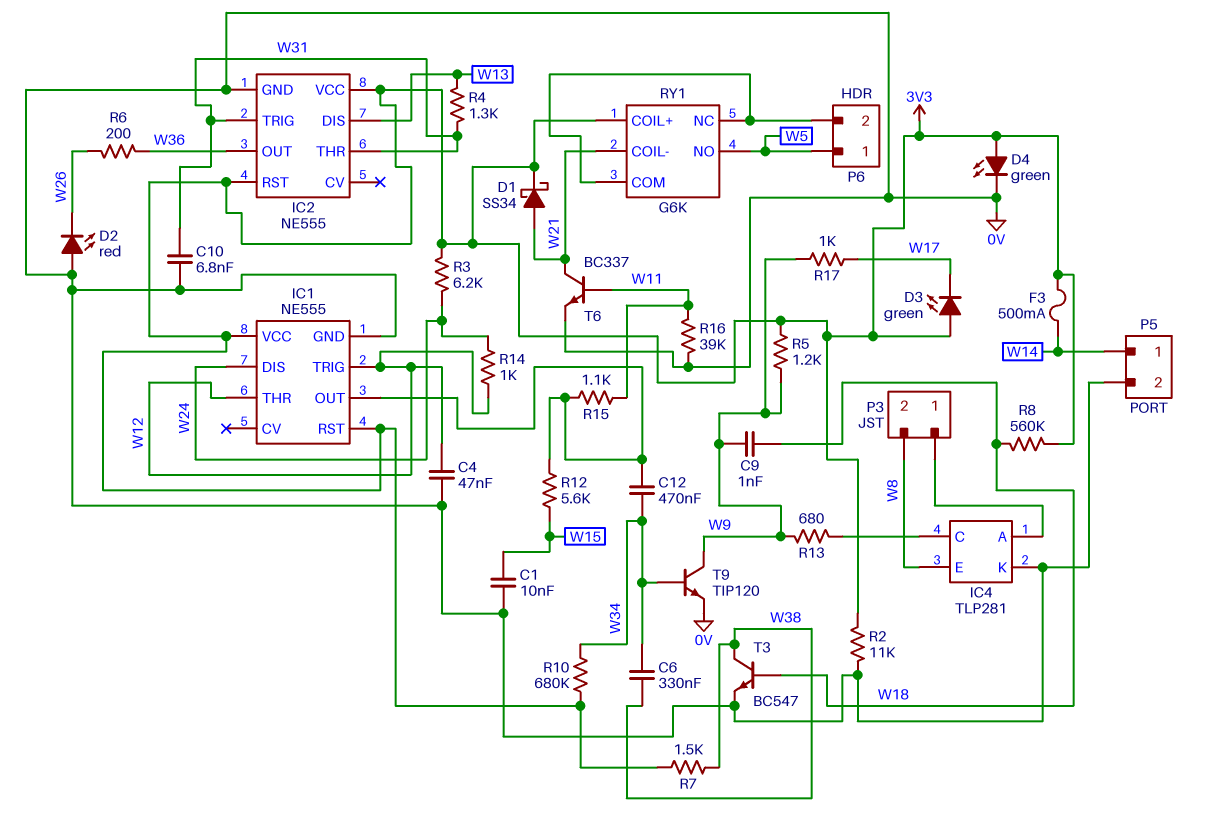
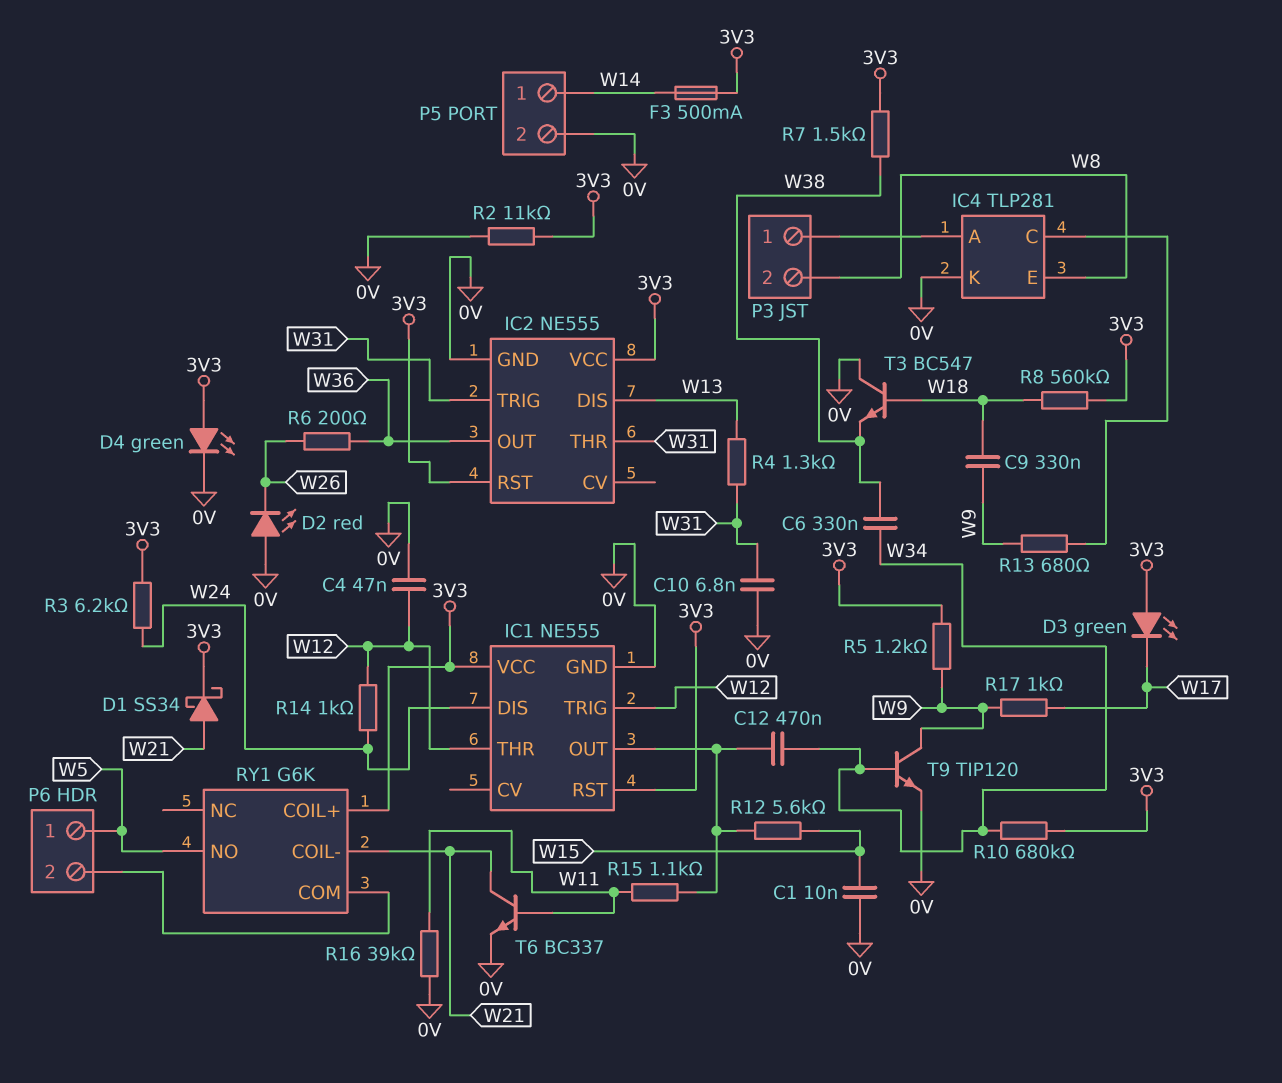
C9: 1nF (W9, W18) -> 330nF (W9, W18)
RY1 pin NC: P6/2 -> none
T3: NPN BC547 (B W18, C W38, E 0V) -> NPN BC547 (B W18, C 0V, E W38)

